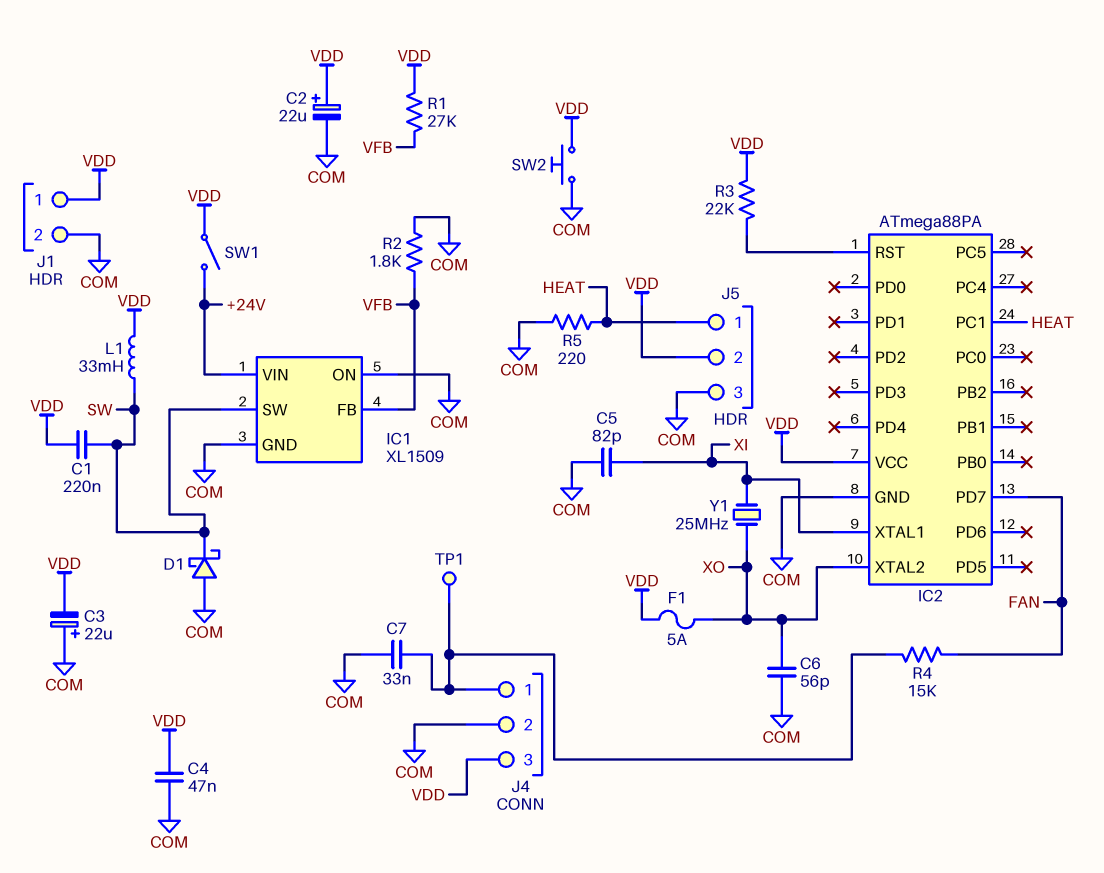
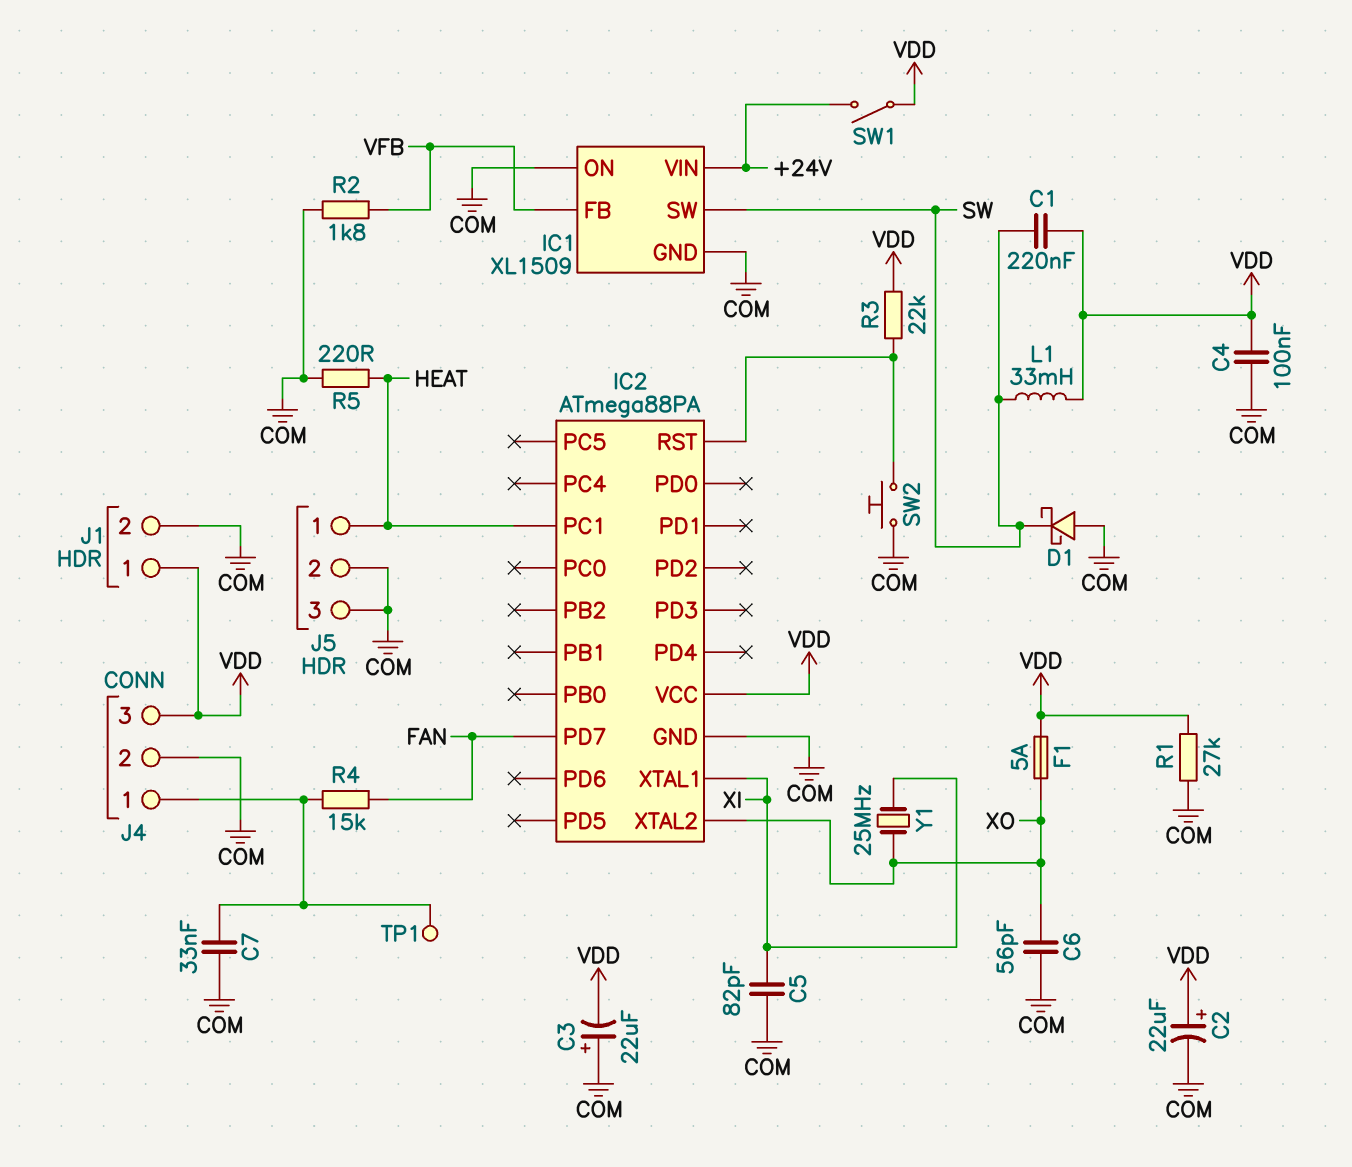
C4: 47nF (COM, VDD) -> 100nF (COM, VDD)
J5 pin 2: VDD -> COM
R1: 27k (VDD, VFB) -> 27k (COM, VDD)
SW2: button (COM, VDD) -> button (COM, IC2/RST)

